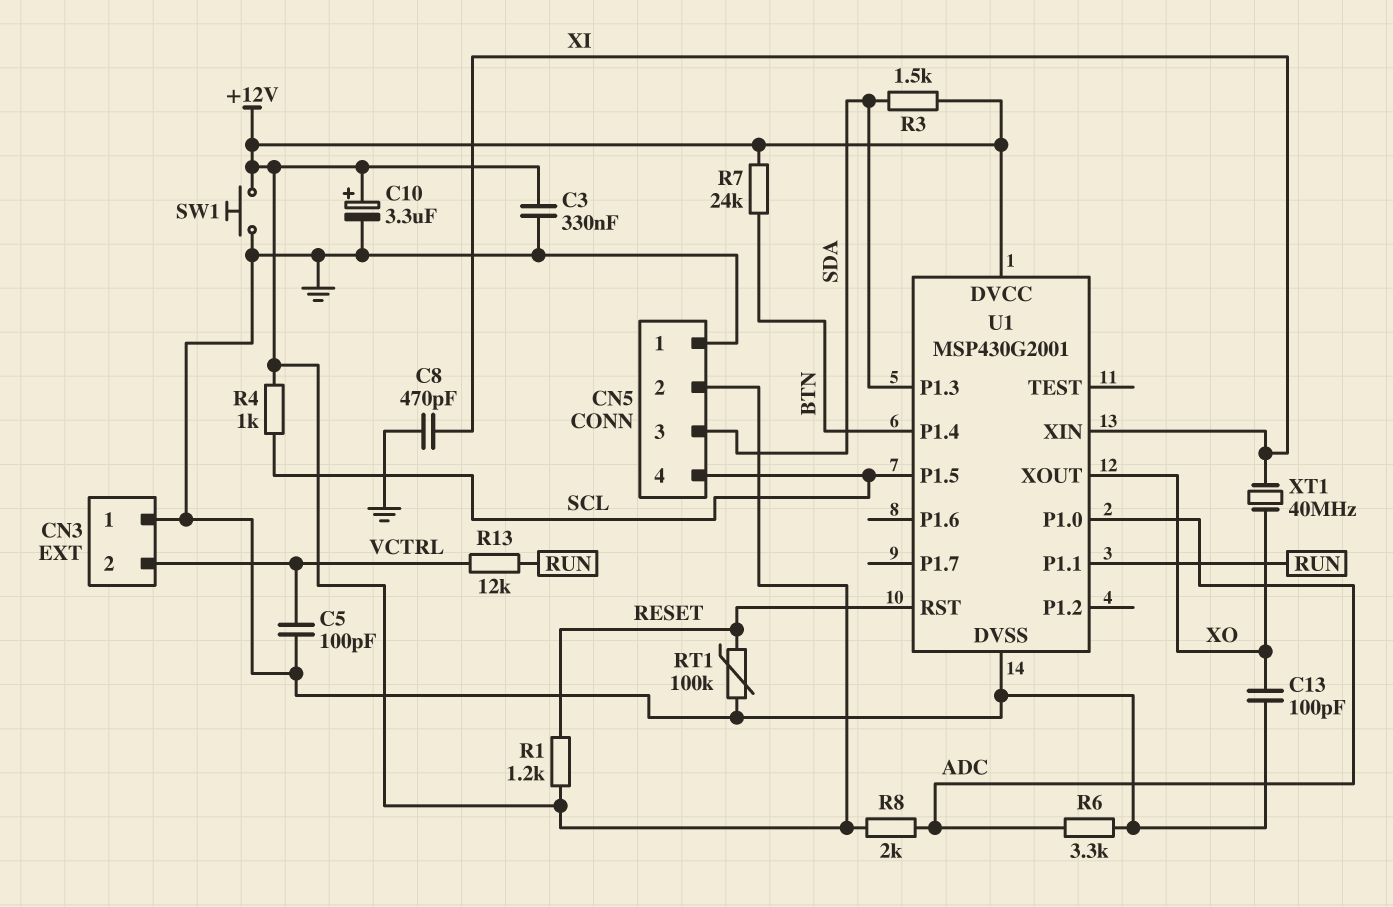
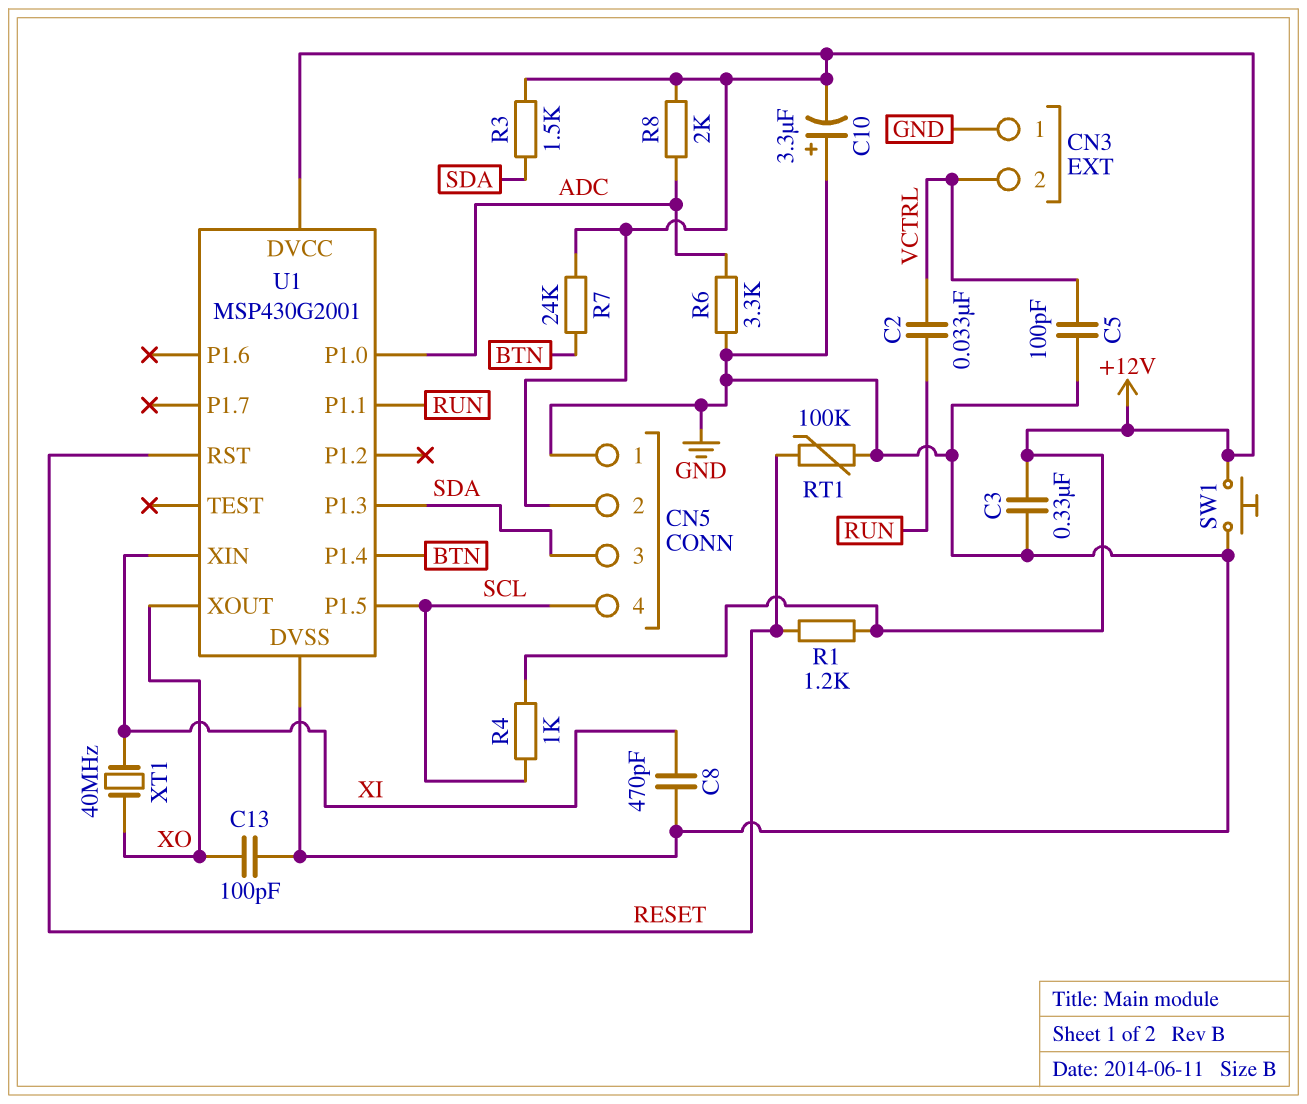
C2: none -> 33nF (RUN, VCTRL)
C10: 3.3uF (plus +12V, minus GND) -> 3.3uF (plus GND, minus +12V)
R13: 12k (RUN, VCTRL) -> none

